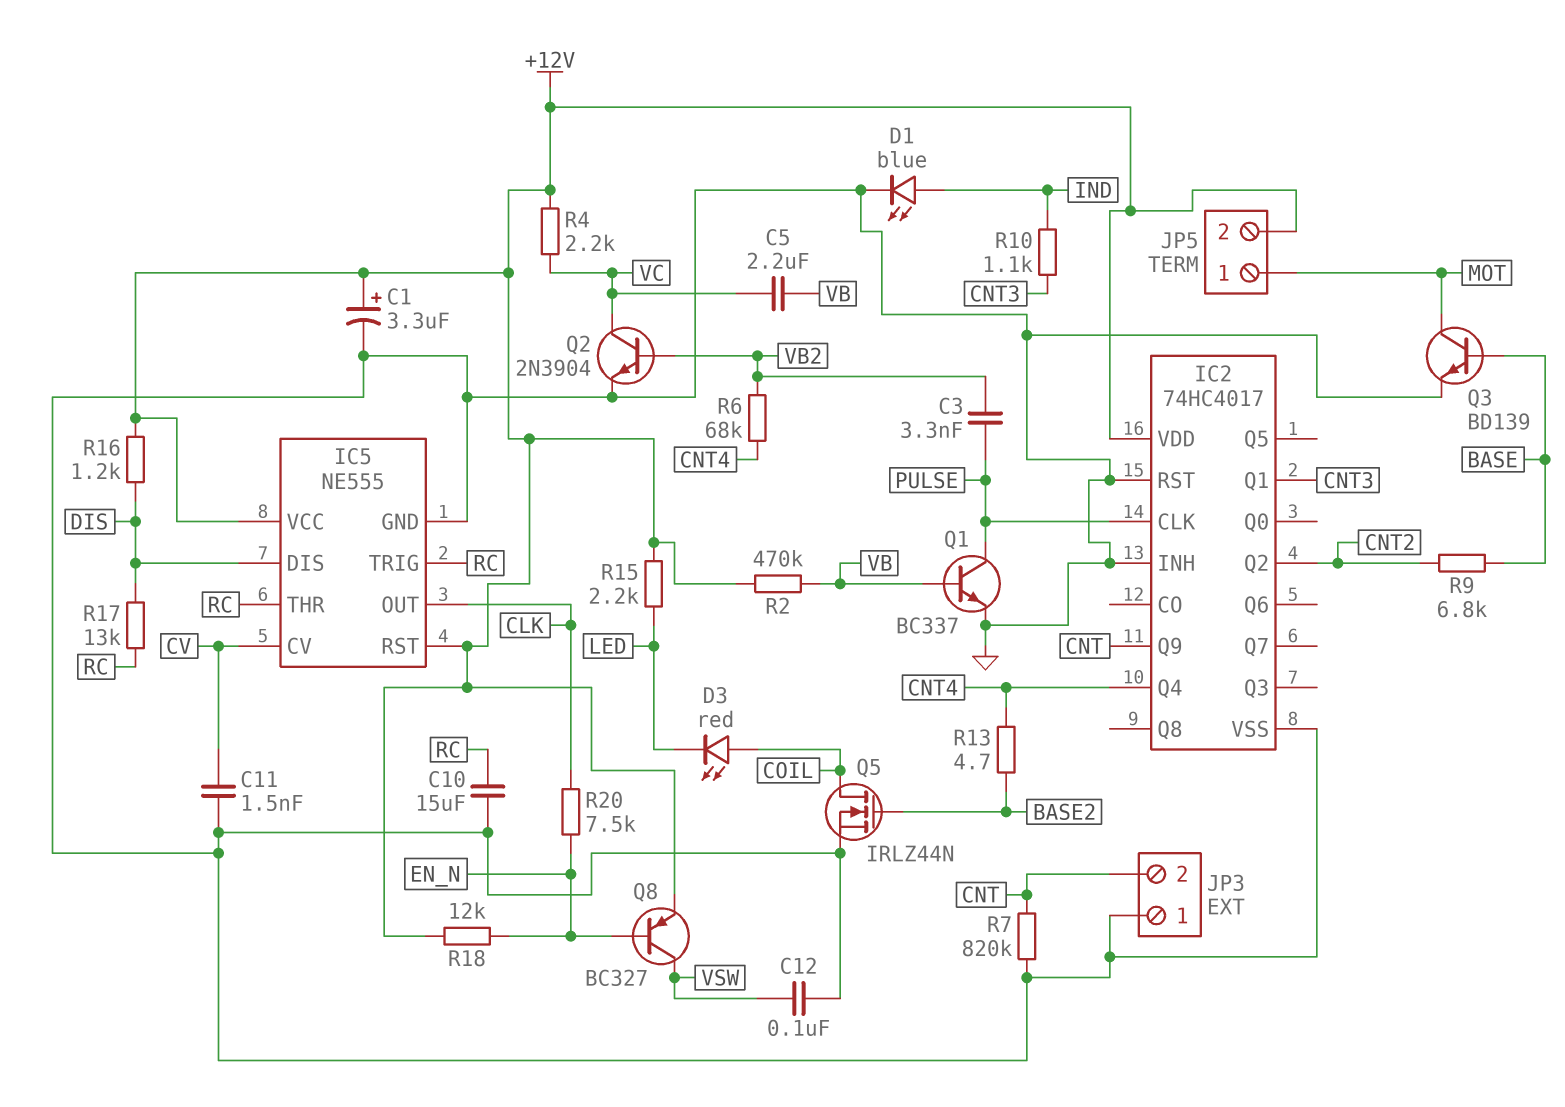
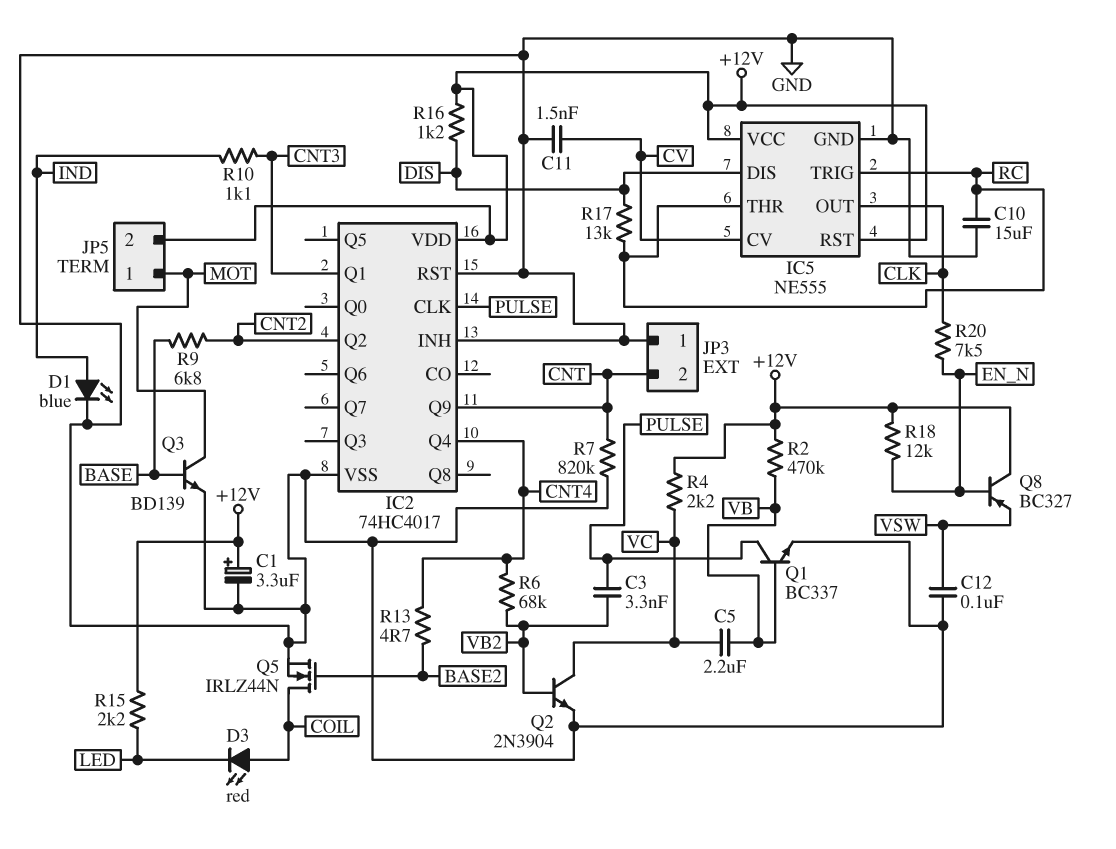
Q8: PNP BC327 (B EN_N, C VSW, E +12V) -> PNP BC327 (B EN_N, C +12V, E VSW)

